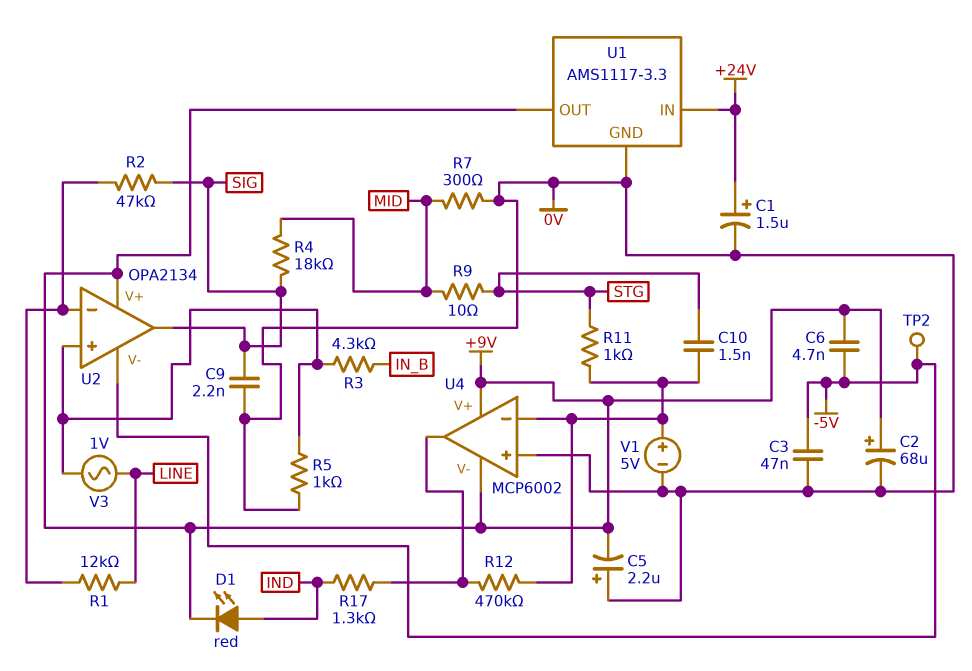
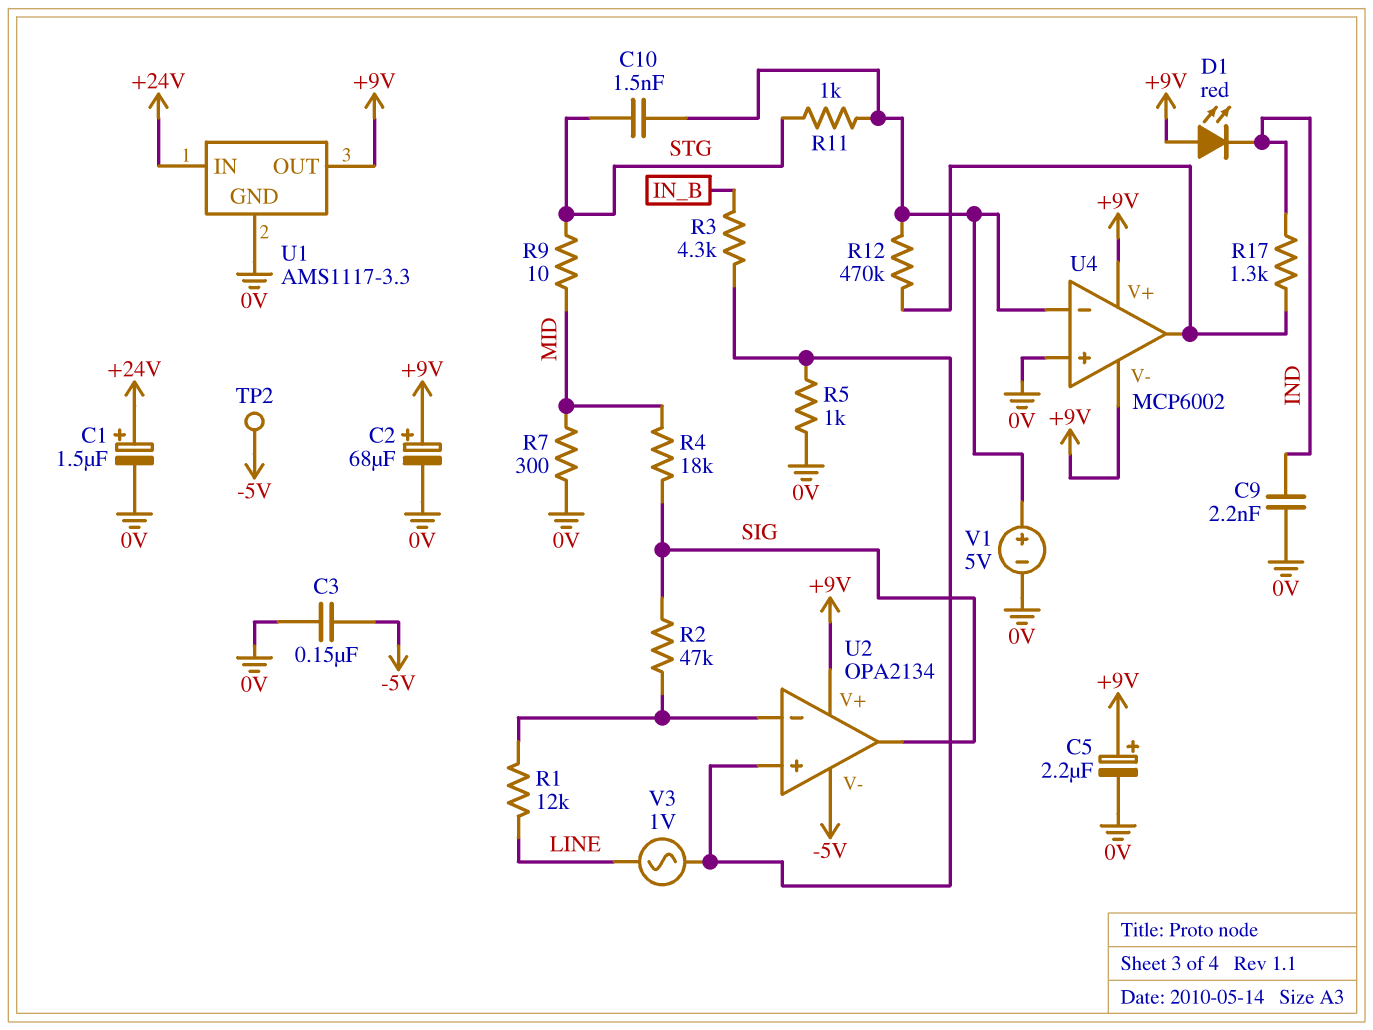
C3: 47nF (-5V, 0V) -> 150nF (-5V, 0V)
C5: 2.2uF (plus 0V, minus +9V) -> 2.2uF (plus +9V, minus 0V)
C6: 4.7nF (+9V, -5V) -> none
C9: 2.2nF (0V, SIG) -> 2.2nF (0V, IND)
D1: LED red (A IND, K +9V) -> LED red (A +9V, K IND)

